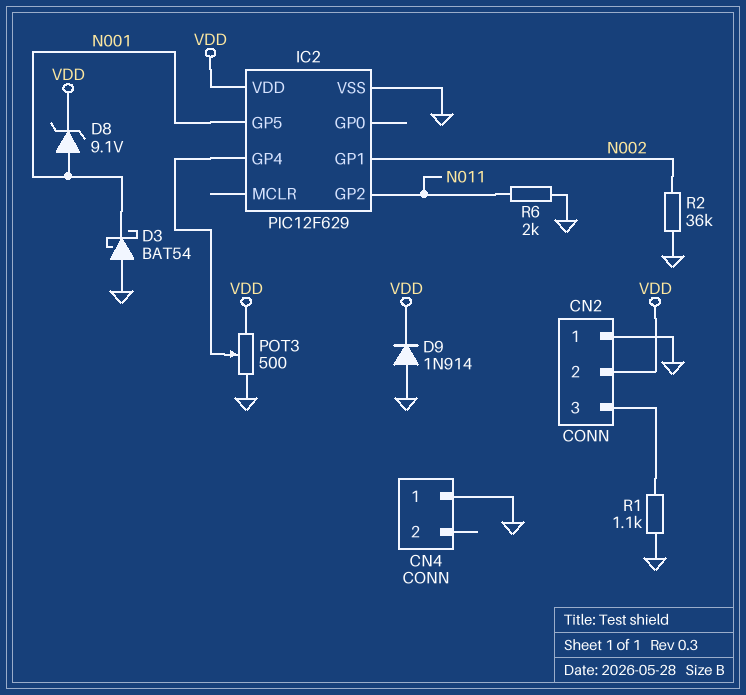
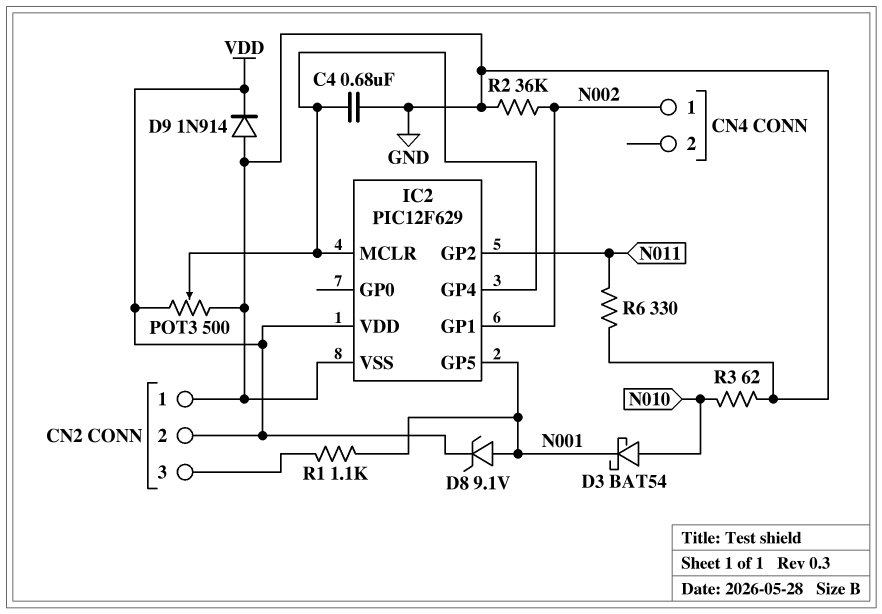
C4: none -> 680nF (GND, IC2/GP4)
CN4 pin 1: GND -> N002
D3: schottky BAT54 (A GND, K N001) -> schottky BAT54 (A N010, K N001)
IC2 pin MCLR: none -> IC2/GP4
R1: 1.1k (CN2/3, GND) -> 1.1k (CN2/3, N001)
R3: none -> 62 (GND, N010)
R6: 2k (GND, N011) -> 330 (GND, N011)

